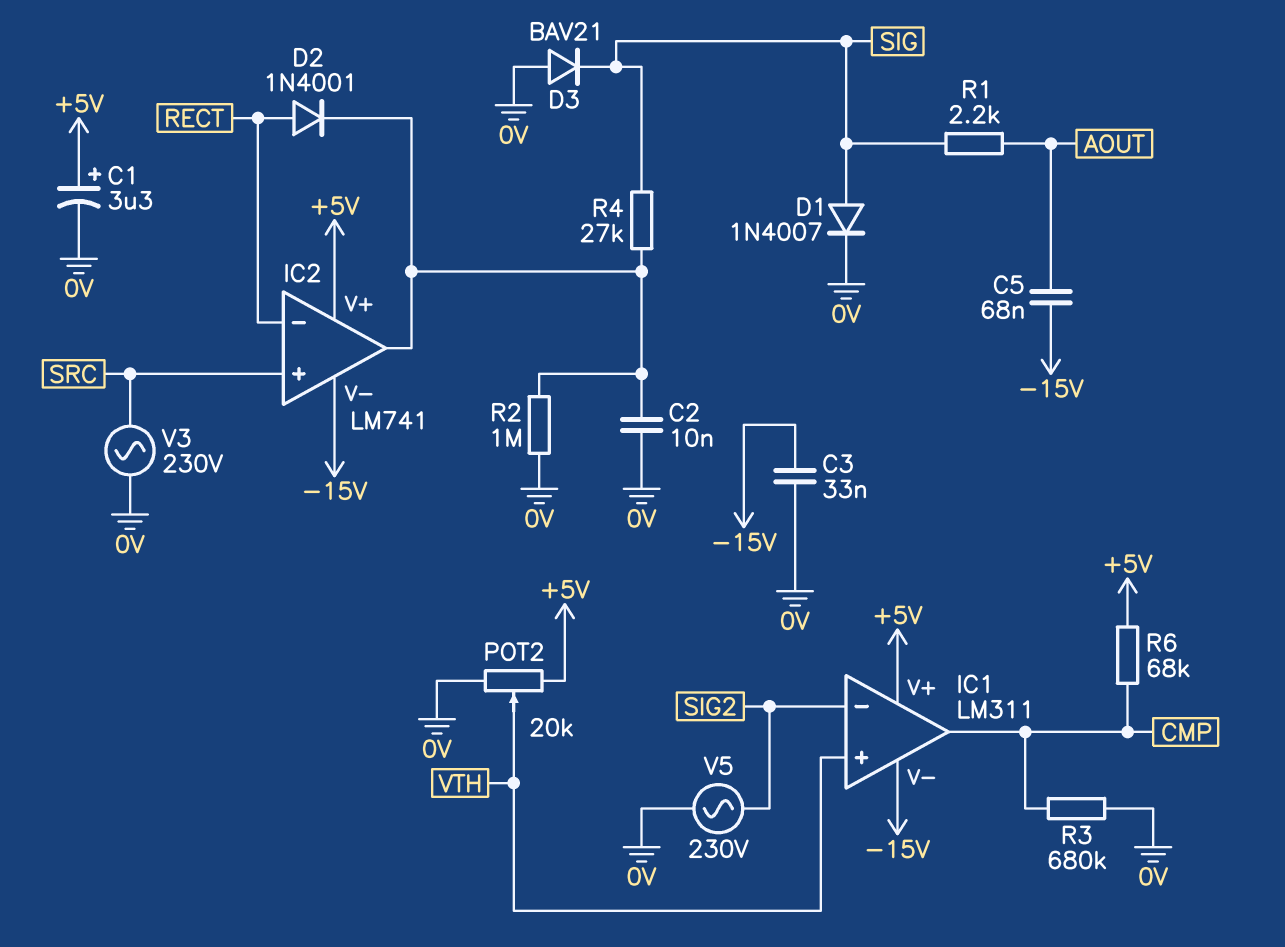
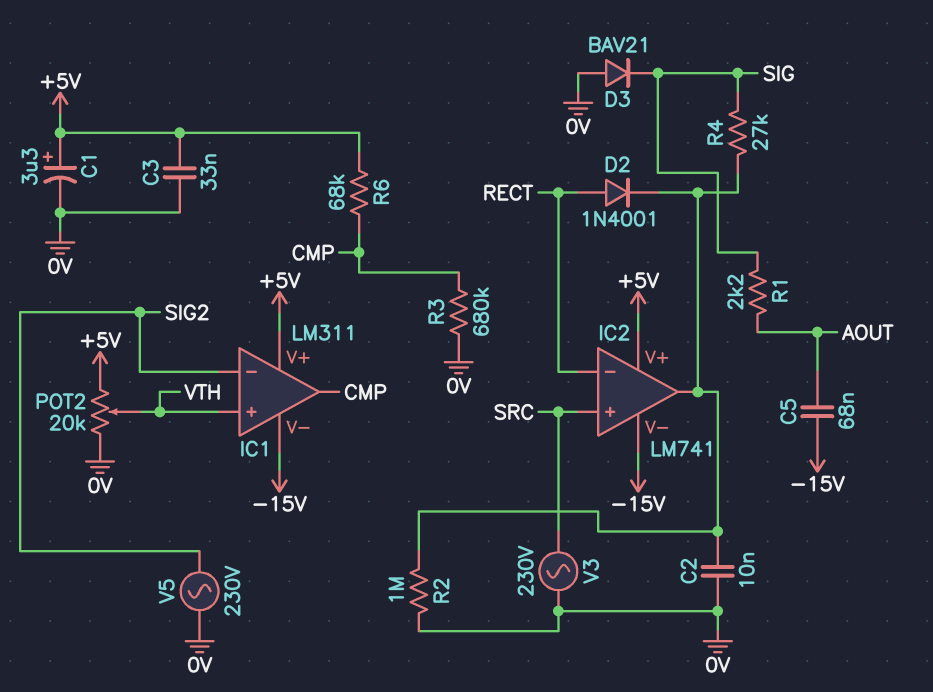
C3: 33nF (-15V, 0V) -> 33nF (+5V, 0V)
D1: diode 1N4007 (A SIG, K 0V) -> none

